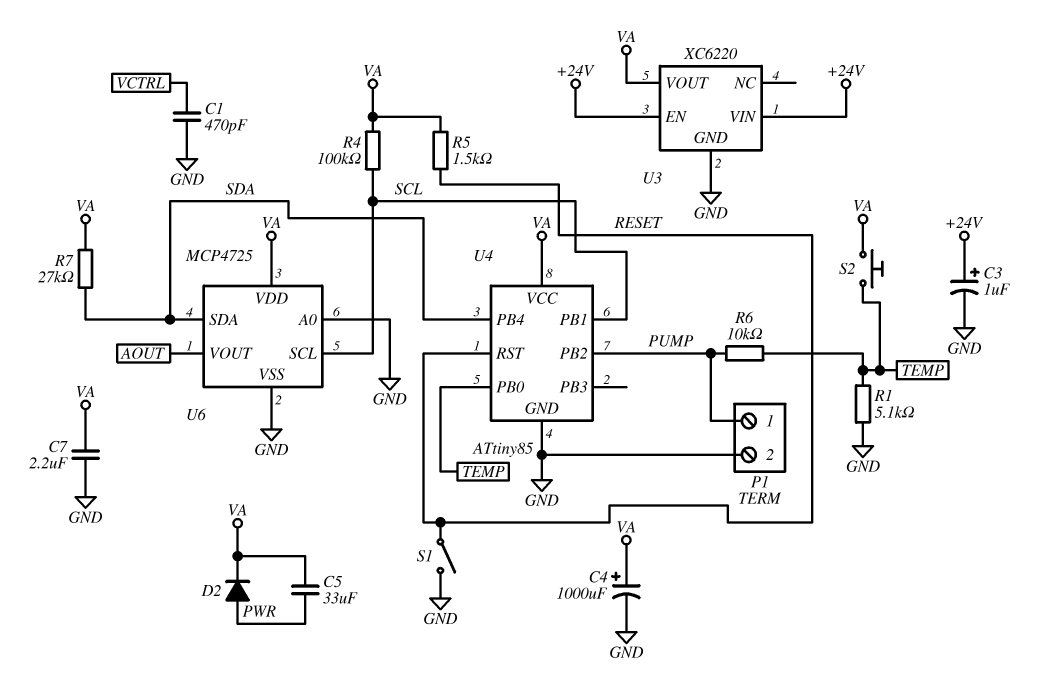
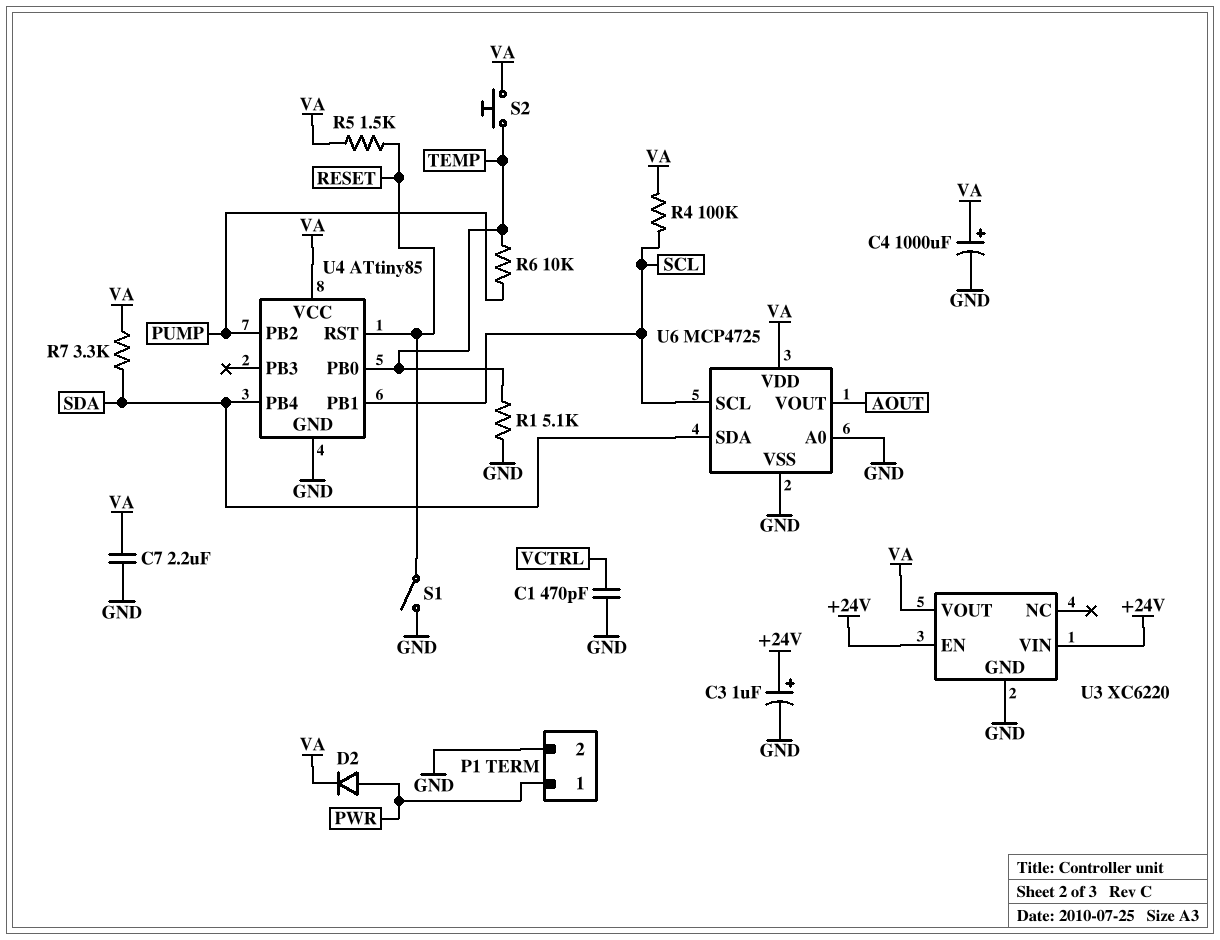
C5: 33uF (PWR, VA) -> none
P1 pin 1: PUMP -> PWR
R7: 27k (SDA, VA) -> 3.3k (SDA, VA)

